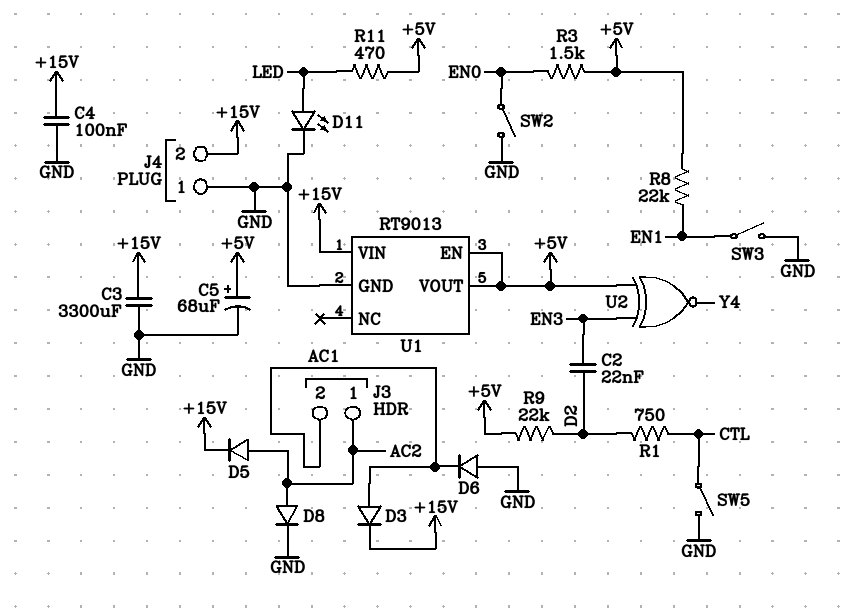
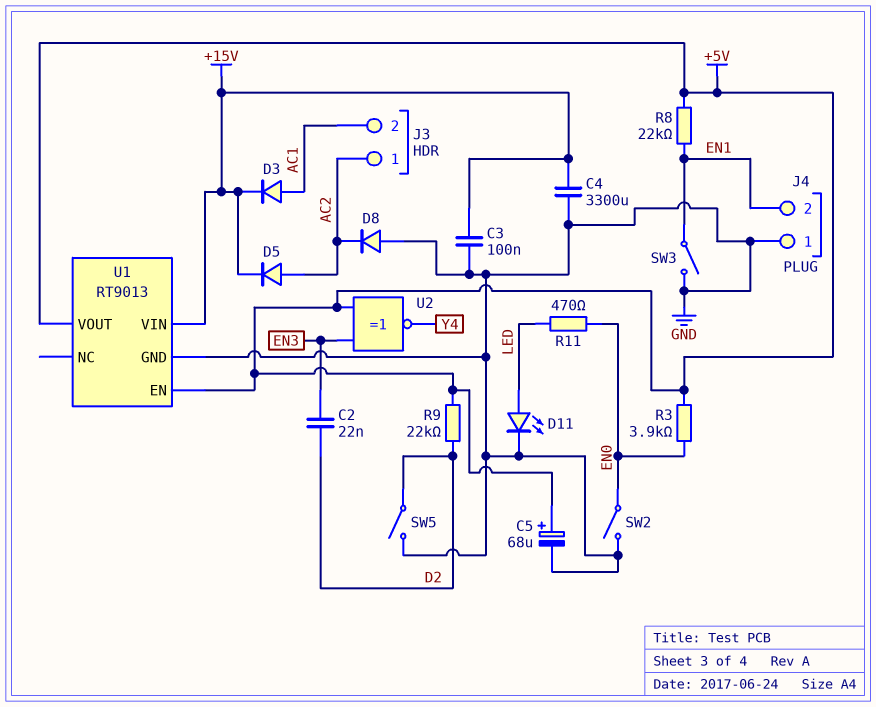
C3: 3300uF (+15V, GND) -> 100nF (+15V, GND)
C4: 100nF (+15V, GND) -> 3300uF (+15V, GND)
D6: diode (A GND, K AC1) -> none
D8: diode (A AC2, K GND) -> diode (A GND, K AC2)
J4 pin 2: +15V -> EN1
R1: 750 (CTL, D2) -> none
R3: 1.5k (+5V, EN0) -> 3.9k (+5V, EN0)
R11: 470 (+5V, LED) -> 470 (EN0, LED)
SW5: switch (CTL, GND) -> switch (D2, GND)

